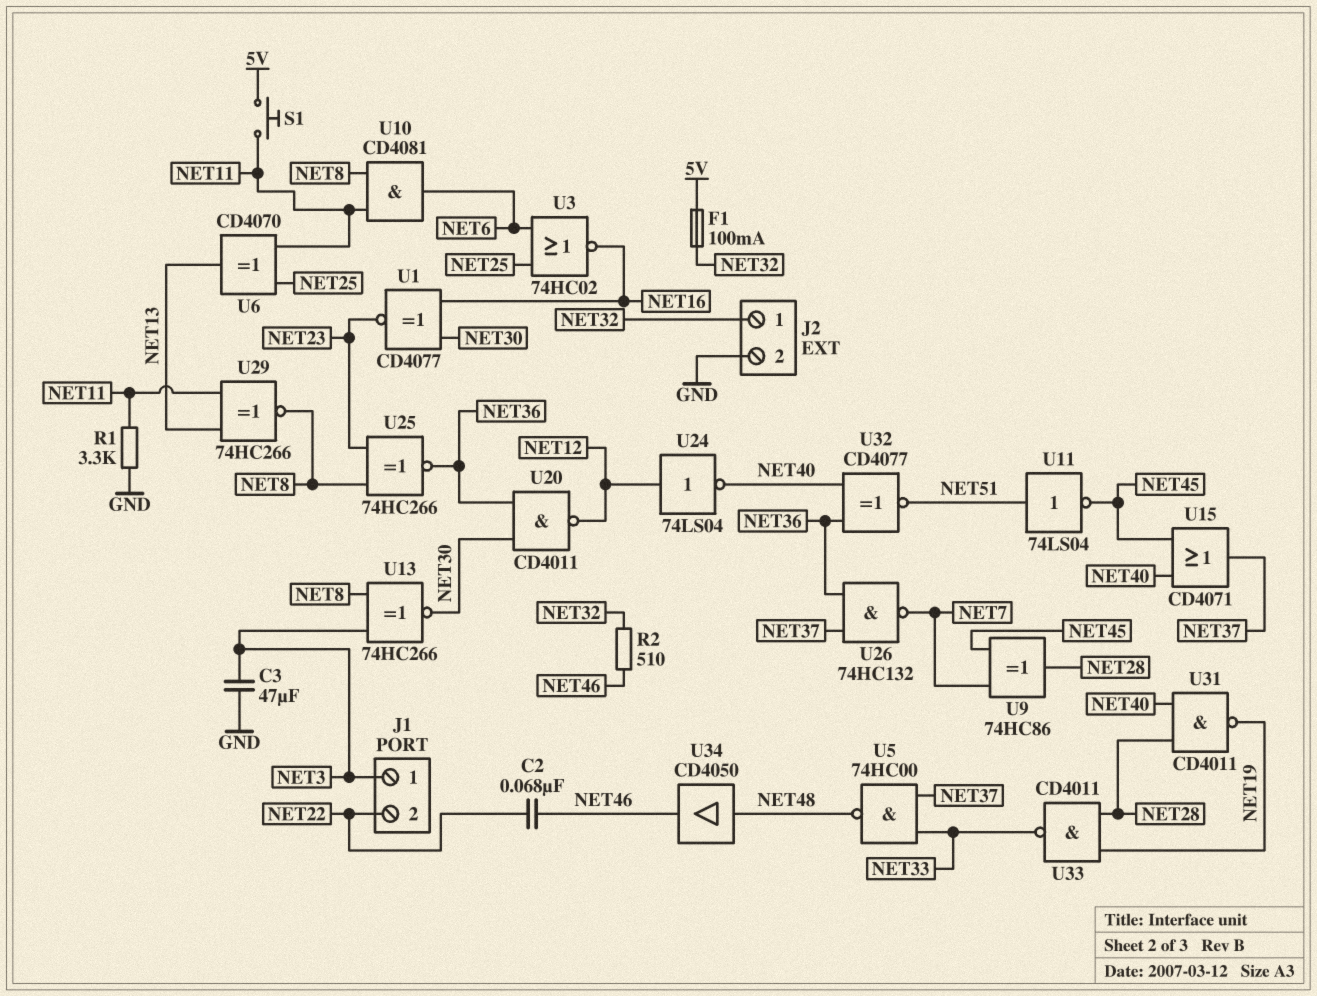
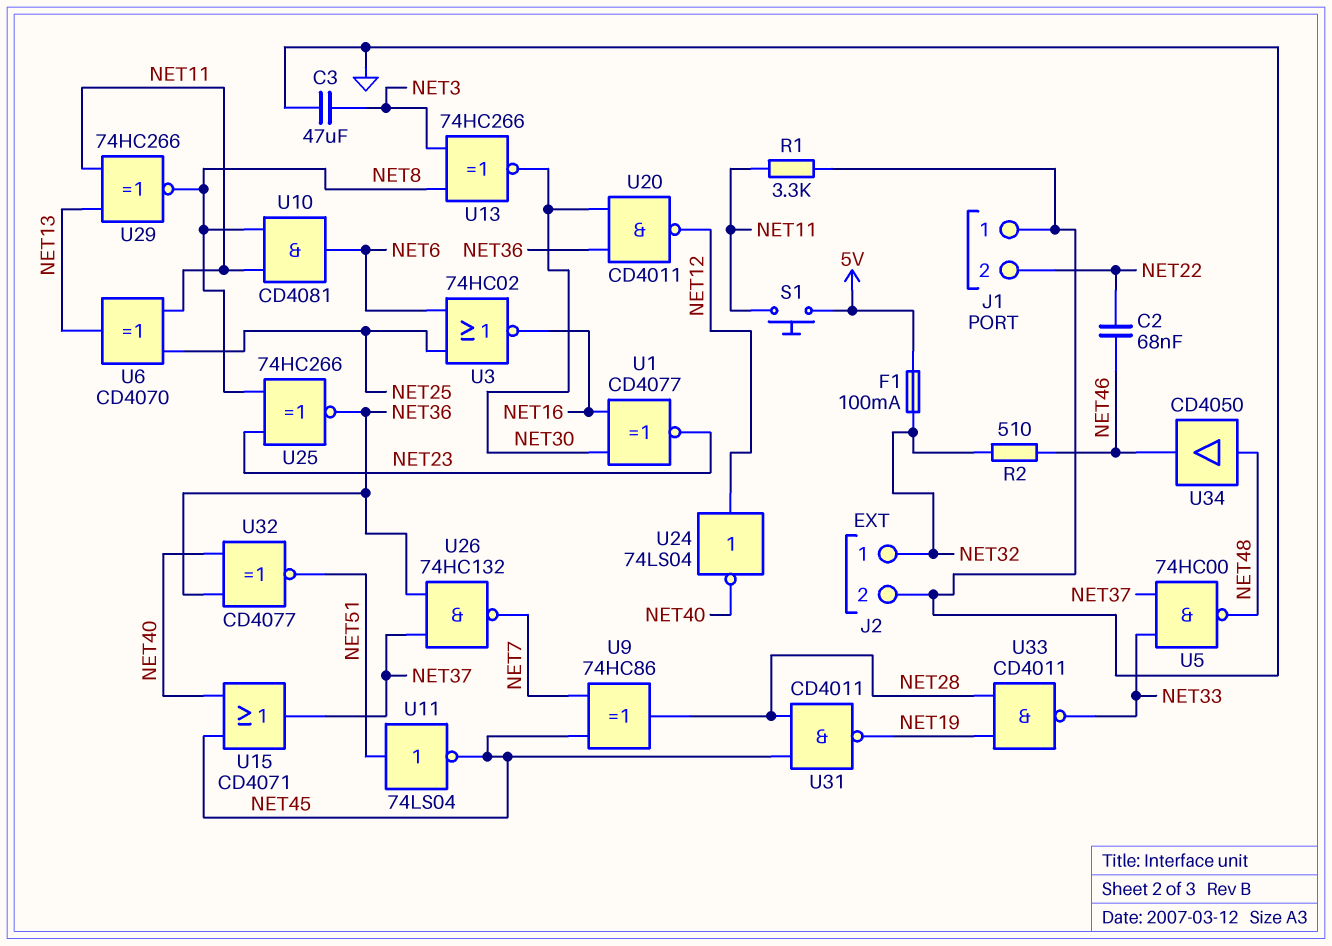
J1 pin 1: NET3 -> GND
U31: NAND CD4011 (in NET28, in NET40, out NET19) -> NAND CD4011 (in NET28, in NET45, out NET19)

